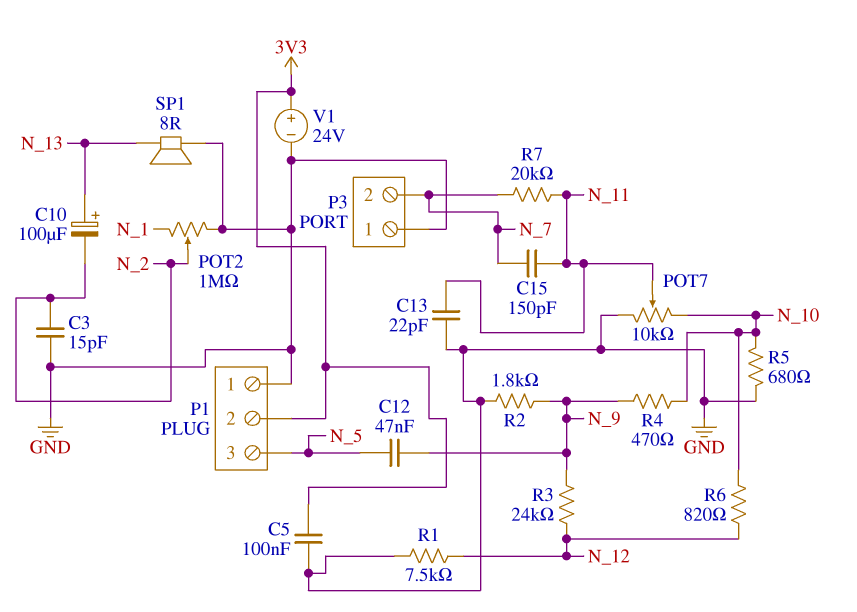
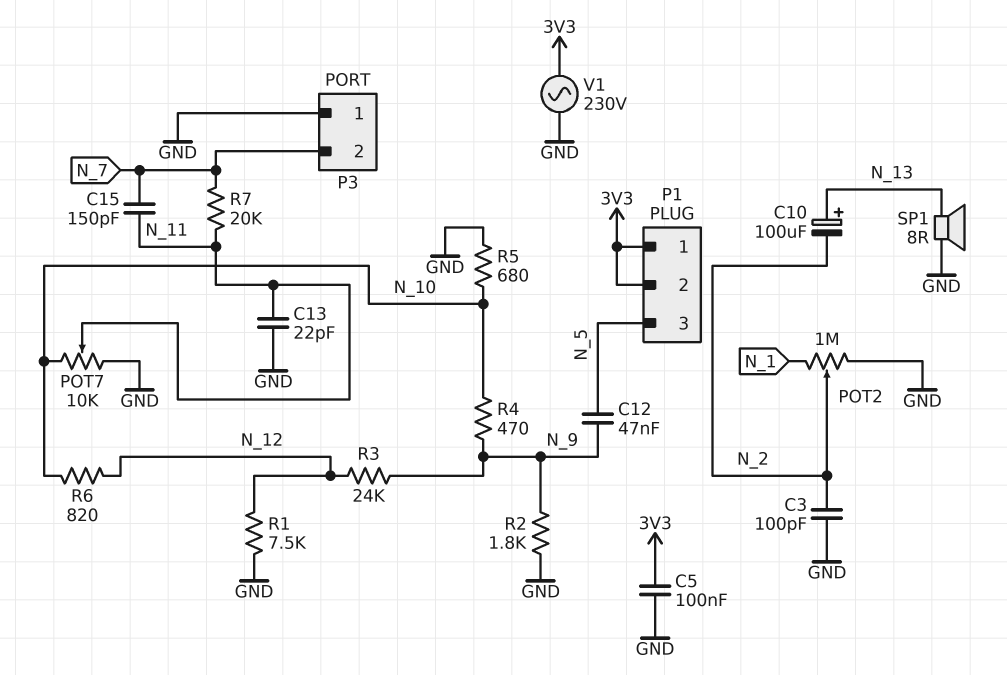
C3: 15pF (GND, N_2) -> 100pF (GND, N_2)
P1 pin 1: GND -> 3V3
V1: 24V (plus 3V3, minus GND) -> AC 230V (3V3, GND)

